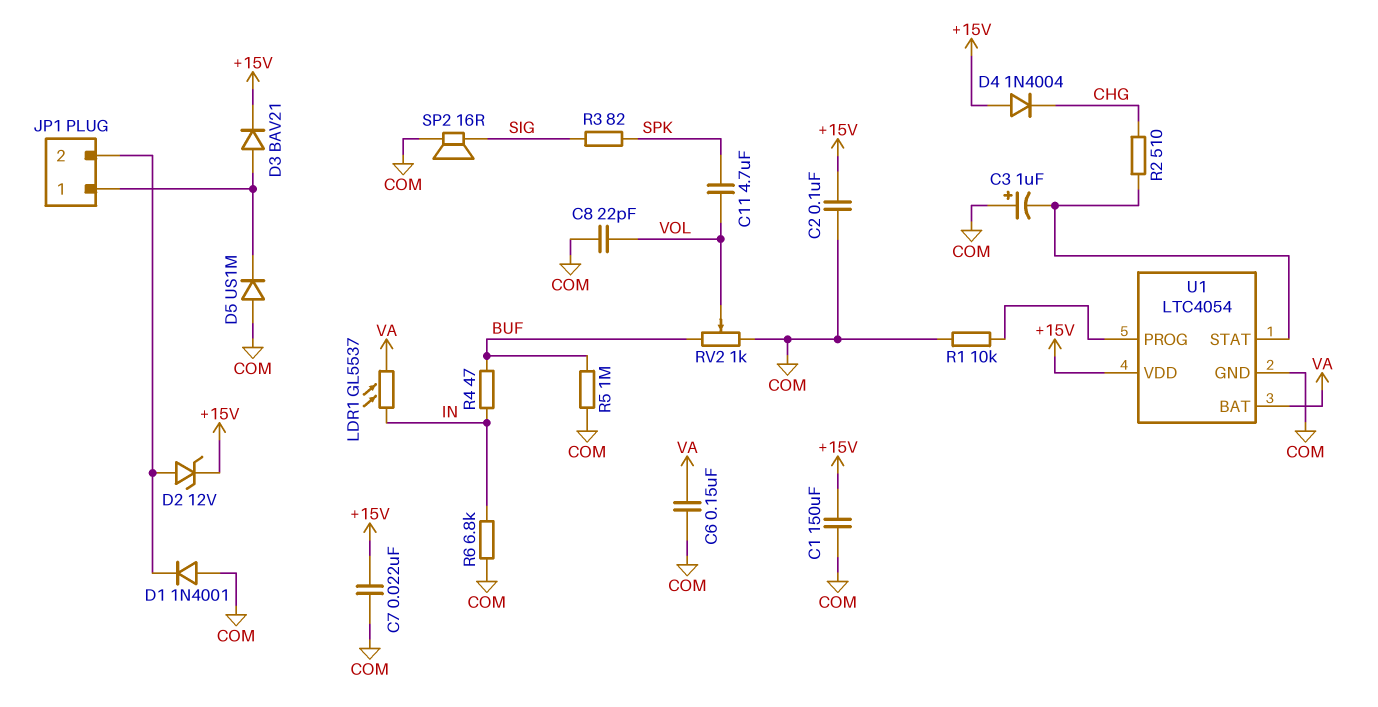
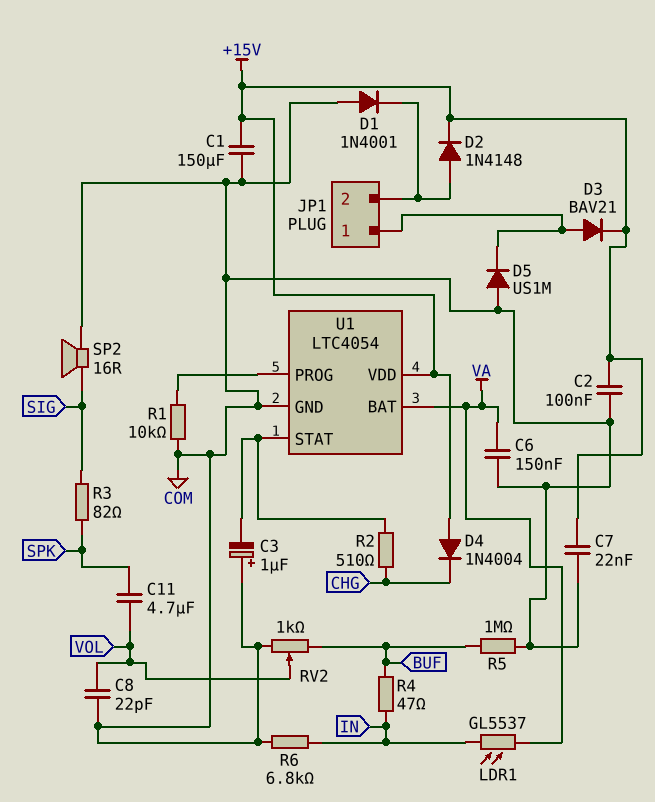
D2: zener 12V (A JP1/2, K +15V) -> diode 1N4148 (A JP1/2, K +15V)

